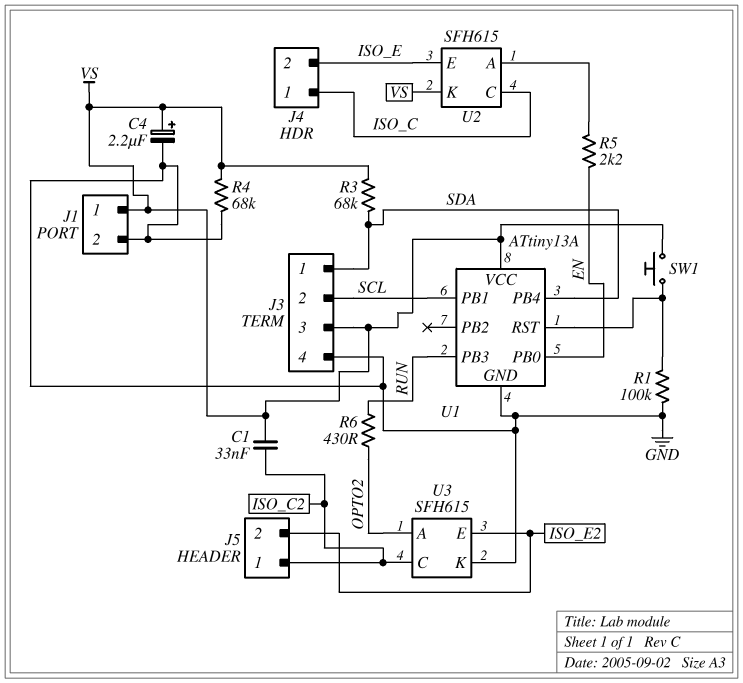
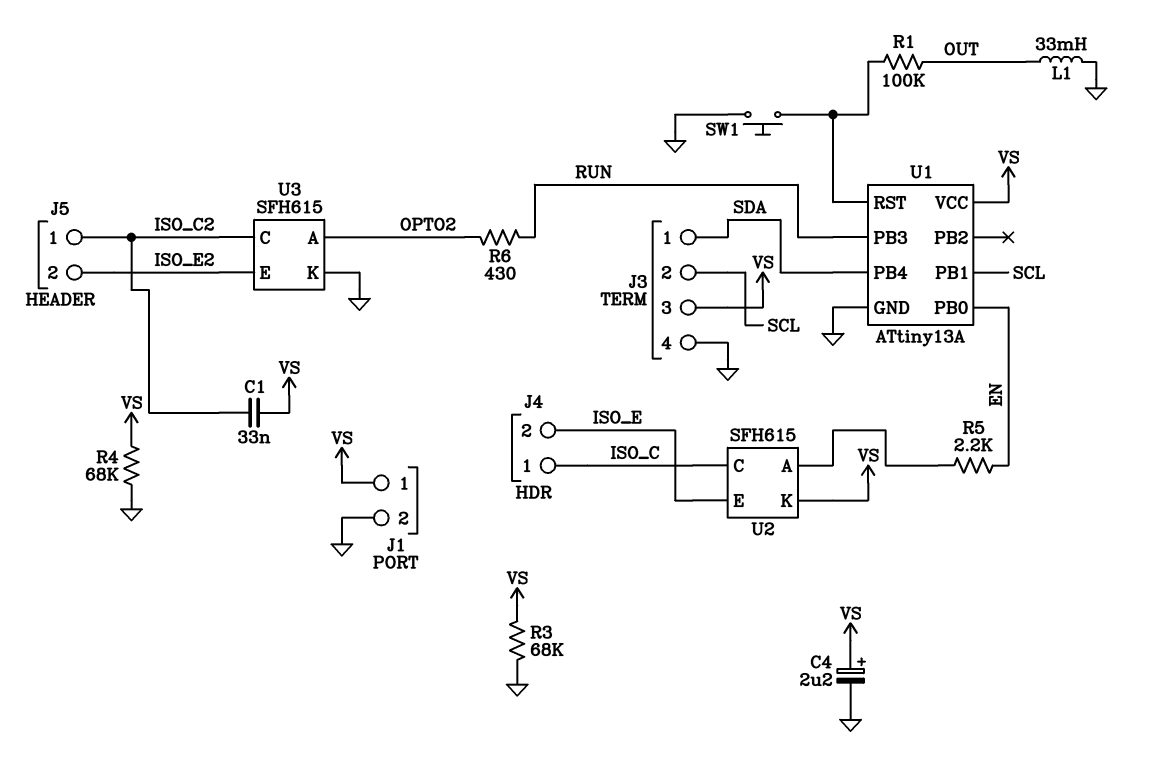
L1: none -> 33mH (GND, OUT)
R1: 100k (GND, U1/RST) -> 100k (OUT, U1/RST)
R3: 68k (SDA, VS) -> 68k (GND, VS)
SW1: button (U1/RST, VS) -> button (GND, U1/RST)

